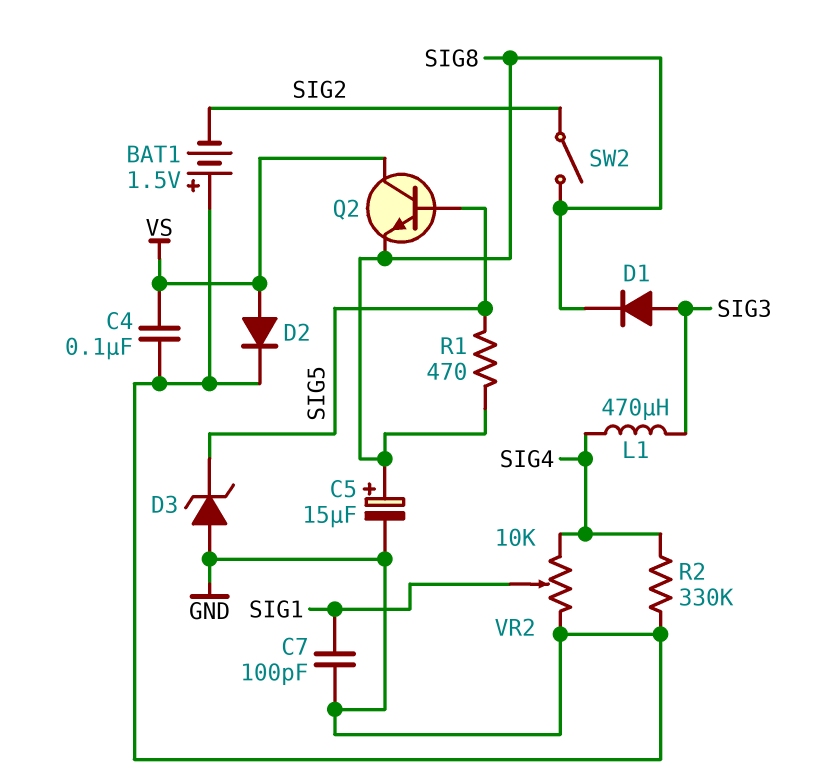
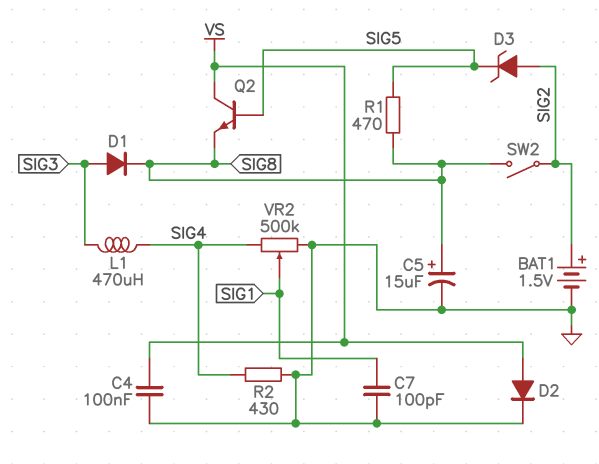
BAT1: 1.5V (plus GND, minus SIG2) -> 1.5V (plus SIG2, minus GND)
D3: zener (A GND, K SIG5) -> zener (A SIG2, K SIG5)
R2: 330k (GND, SIG4) -> 430 (GND, SIG4)
VR2: 10k (GND, SIG4, wiper SIG1) -> 500k (GND, SIG4, wiper SIG1)

